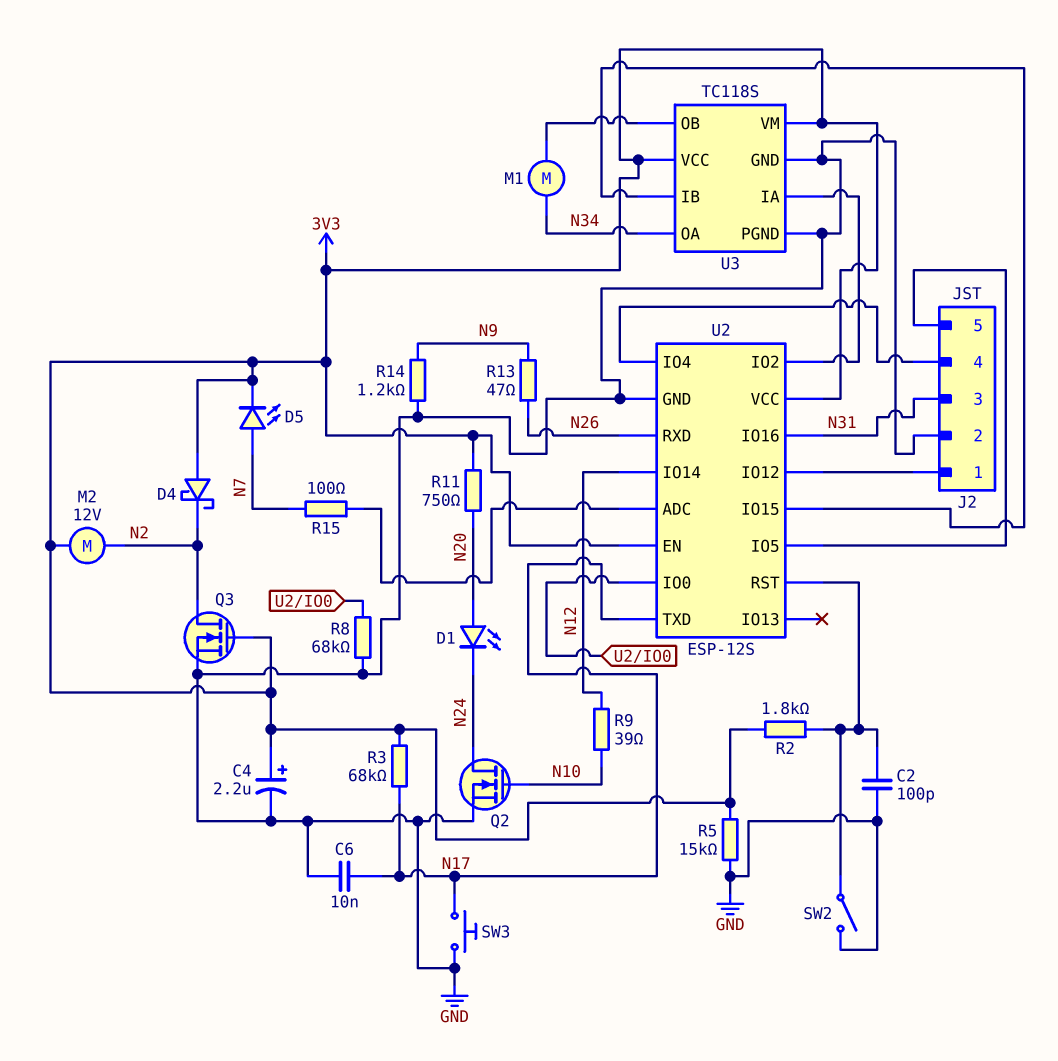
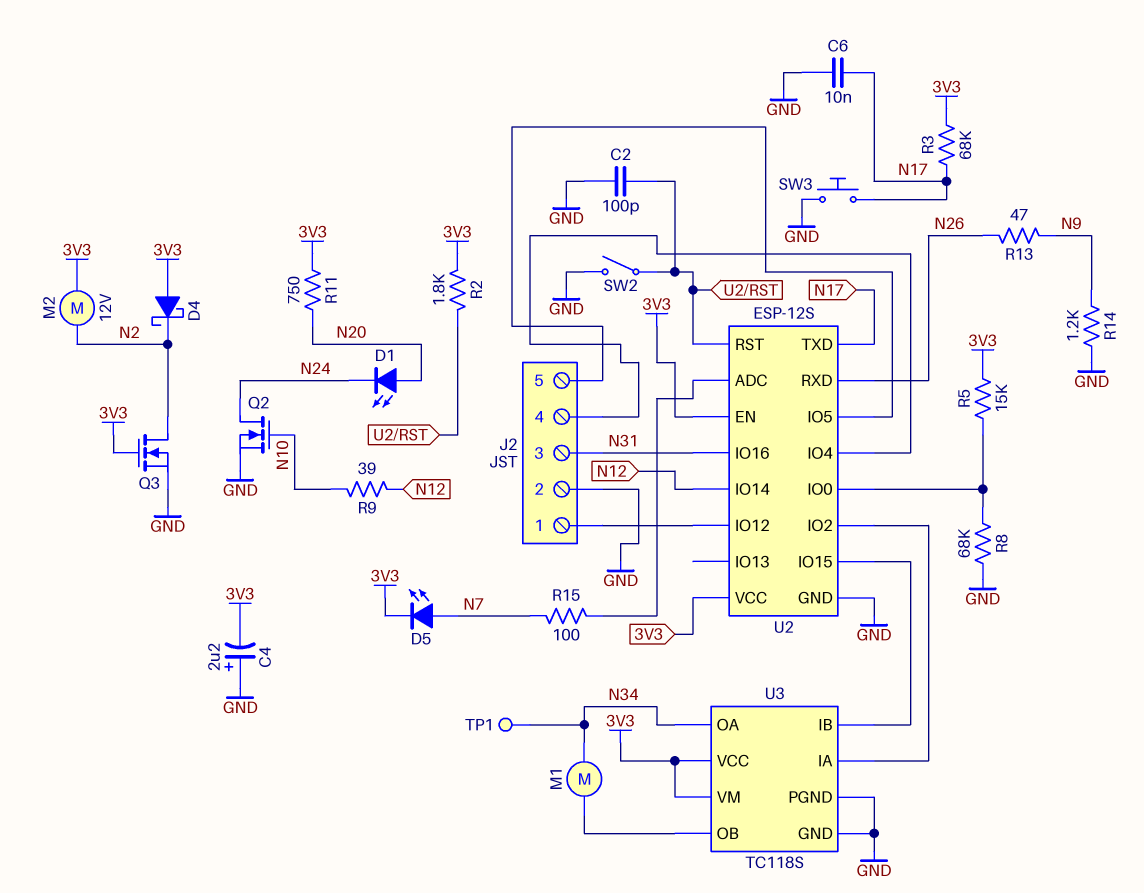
C4: 2.2uF (plus 3V3, minus GND) -> 2.2uF (plus GND, minus 3V3)
R5: 15k (3V3, GND) -> 15k (3V3, U2/IO0)
TP1: none -> test point (N34)

